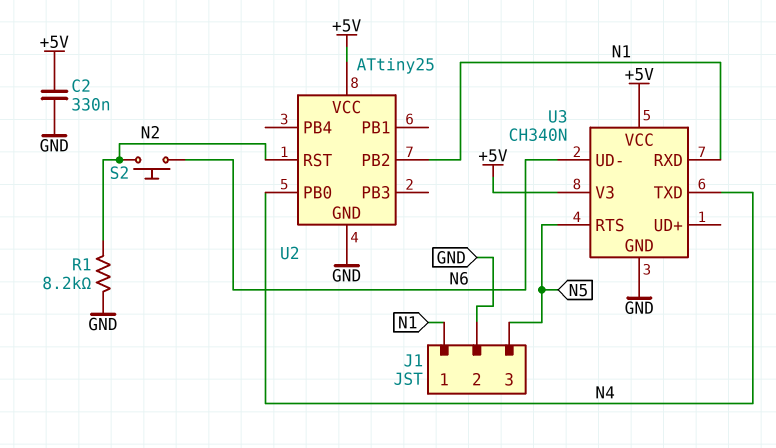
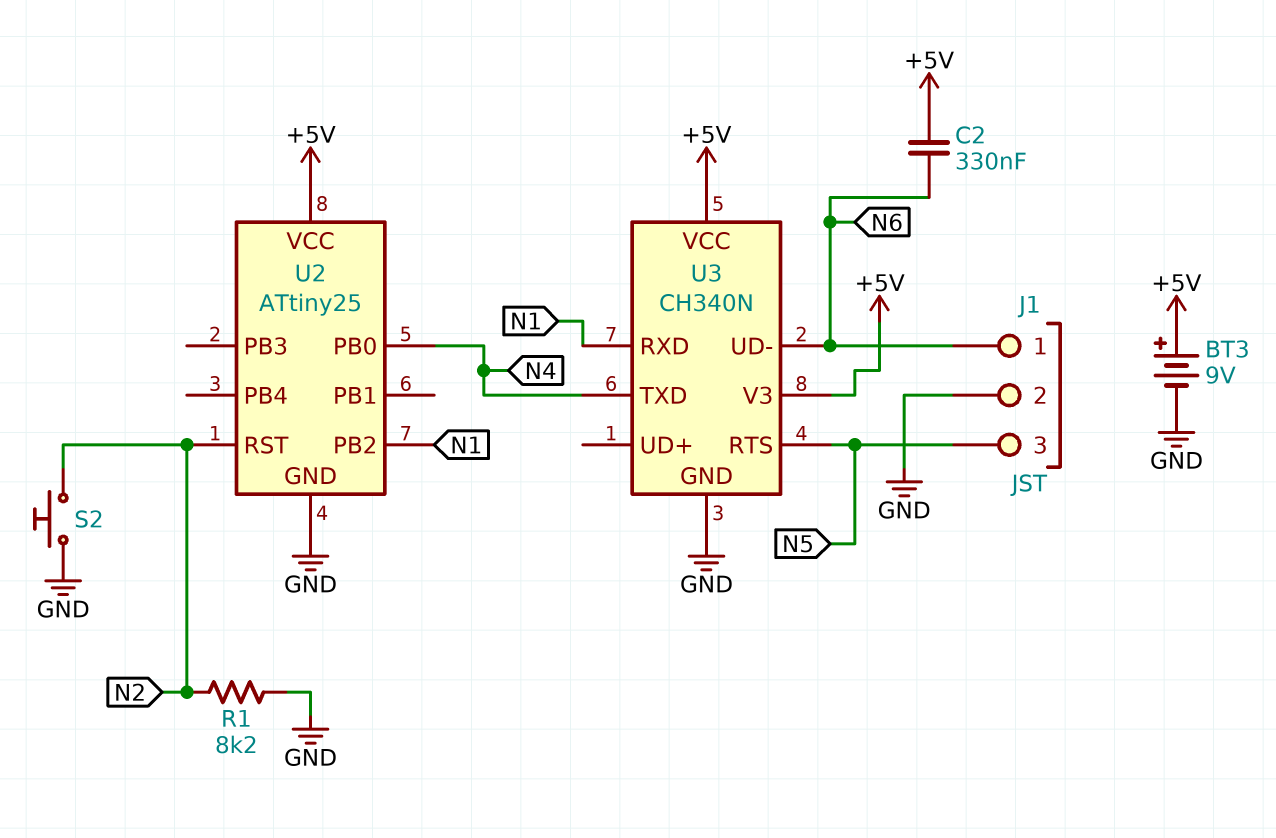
BT3: none -> 9V (plus +5V, minus GND)
C2: 330nF (+5V, GND) -> 330nF (+5V, N6)
J1 pin 1: N1 -> N6
S2: button (N2, N6) -> button (GND, N2)

